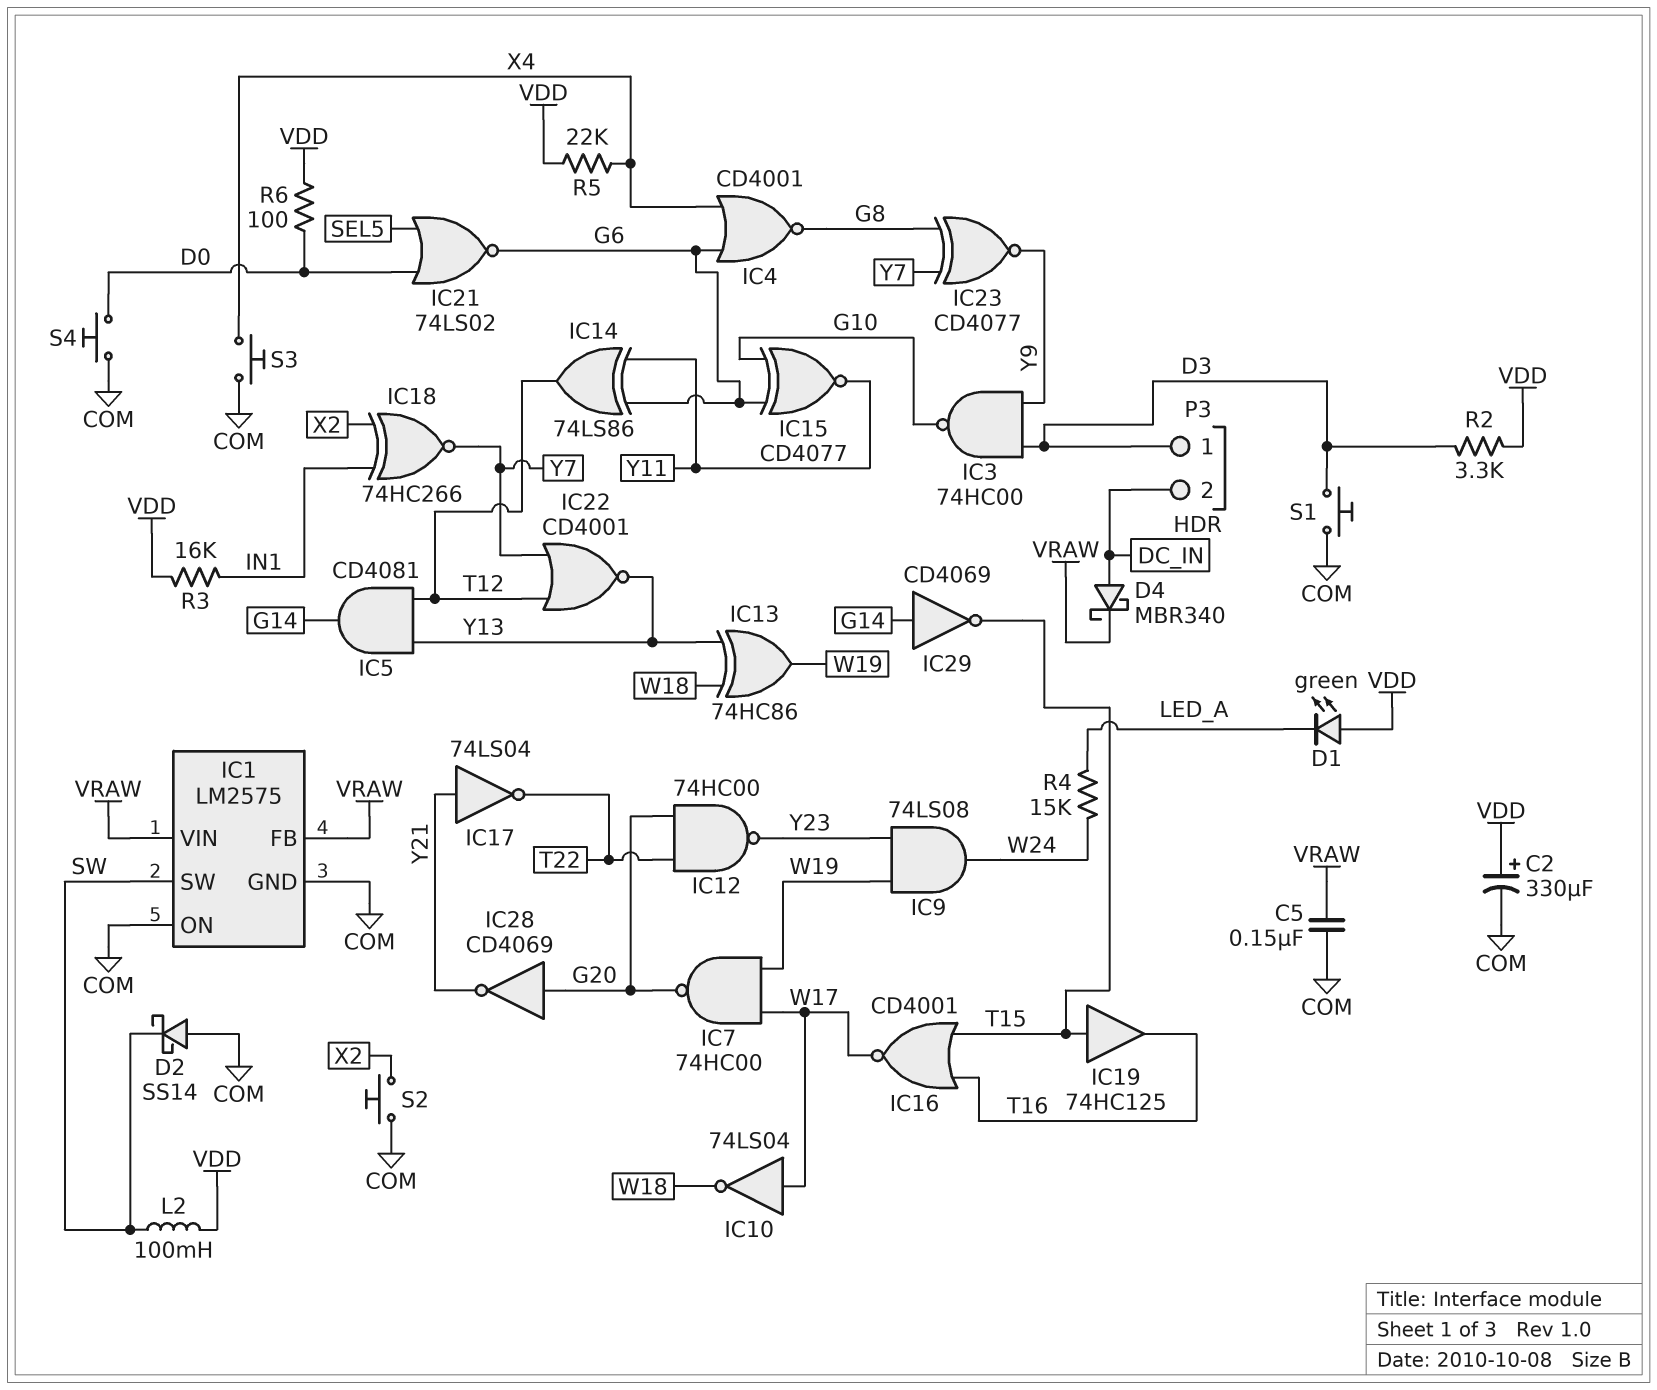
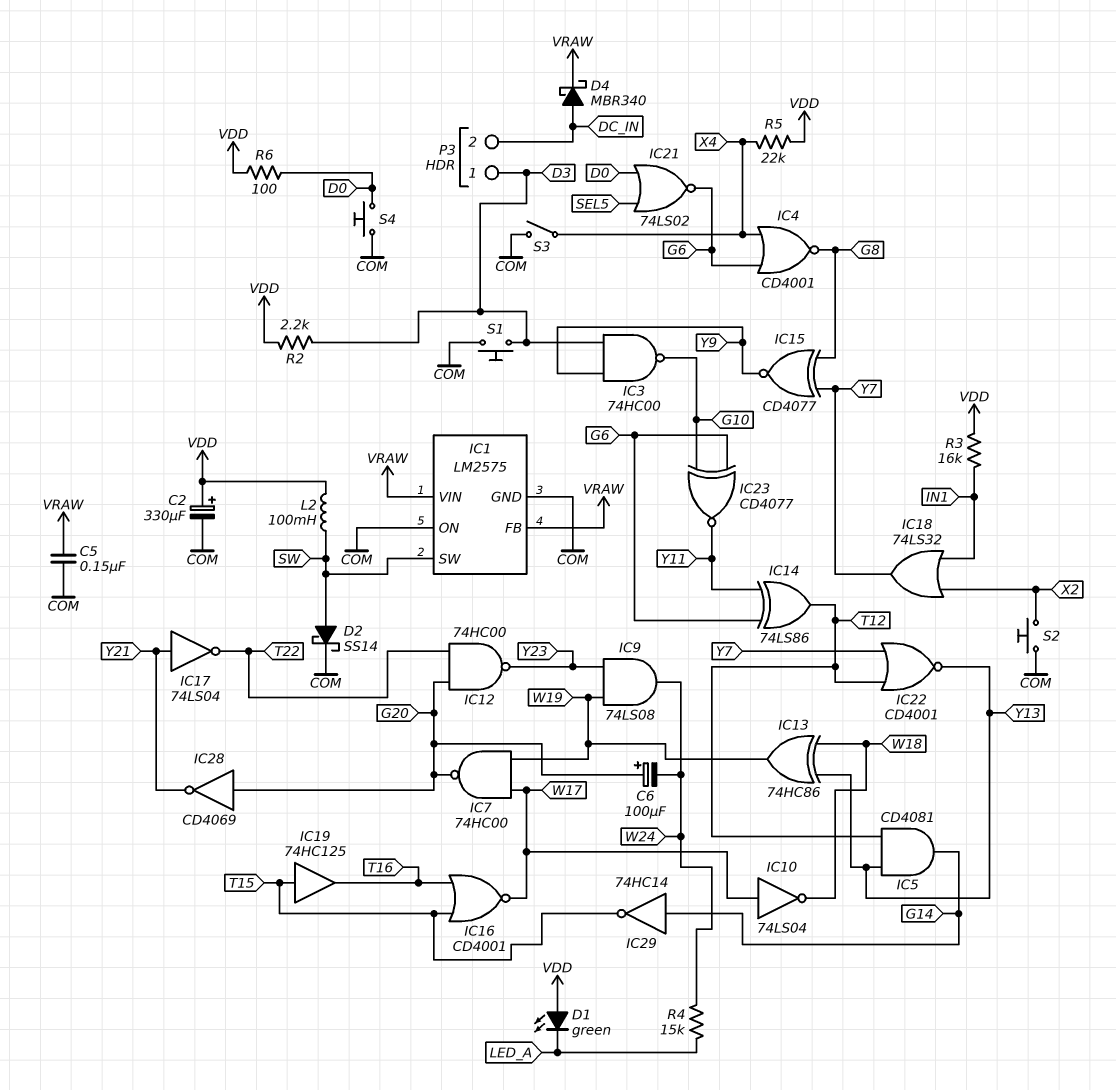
C6: none -> 100uF (plus G20, minus W24)
D2: schottky SS14 (A COM, K SW) -> schottky SS14 (A SW, K COM)
IC15: XNOR CD4077 (in G6, in G10, out Y11) -> XNOR CD4077 (in G8, in Y7, out Y9)
IC18: XNOR 74HC266 (in IN1, in X2, out Y7) -> OR 74LS32 (in IN1, in X2, out Y7)
IC23: XNOR CD4077 (in G8, in Y7, out Y9) -> XNOR CD4077 (in G6, in G10, out Y11)
IC29: NOT CD4069 (in G14, out T15) -> NOT 74HC14 (in G14, out T15)
R2: 3.3k (D3, VDD) -> 2.2k (D3, VDD)
S3: button (COM, X4) -> switch (COM, X4)

